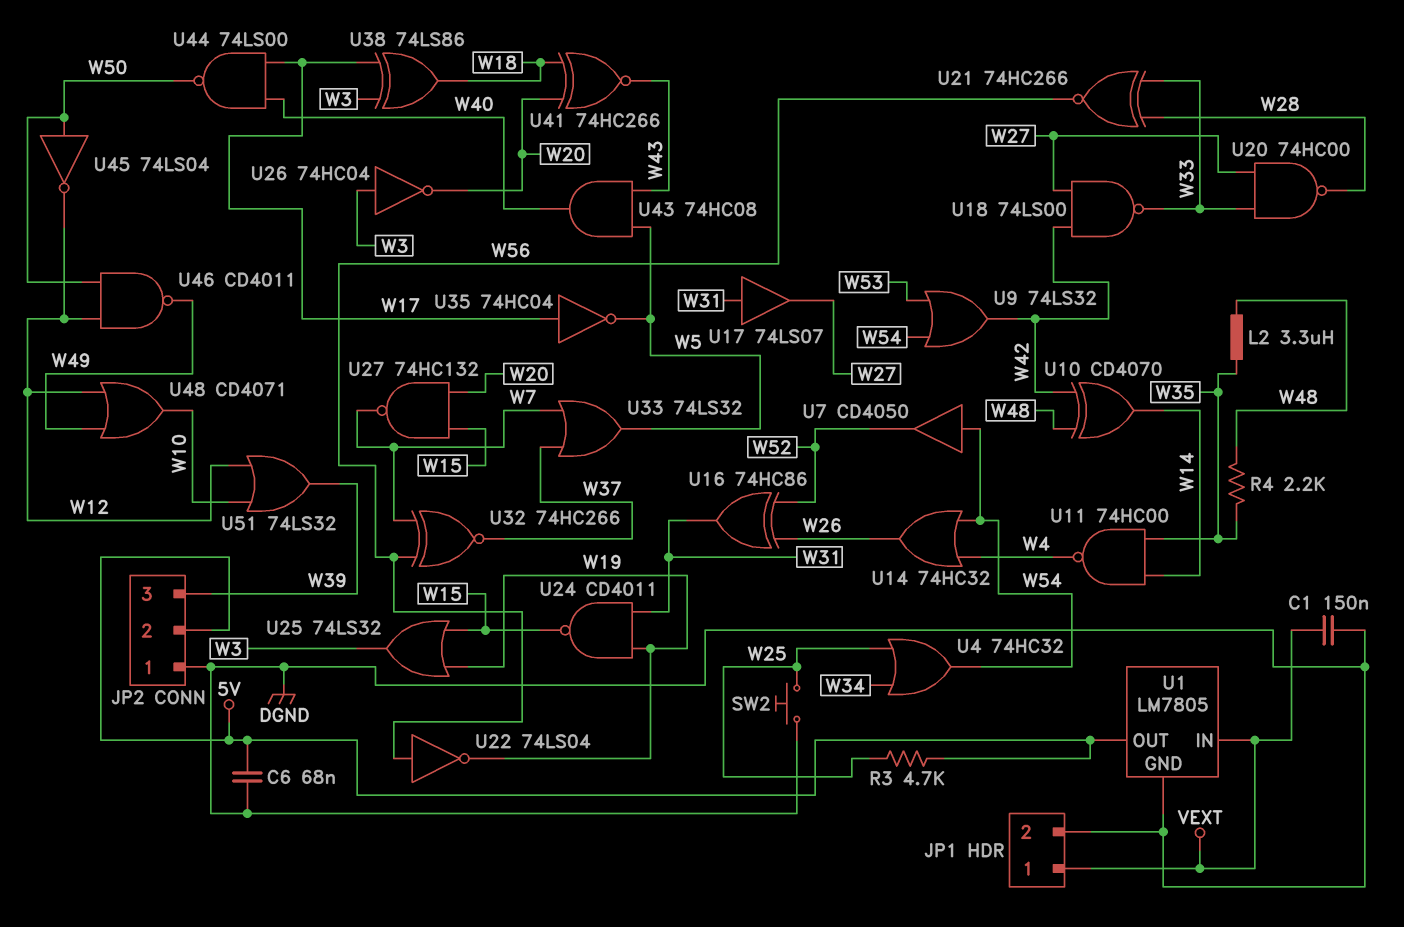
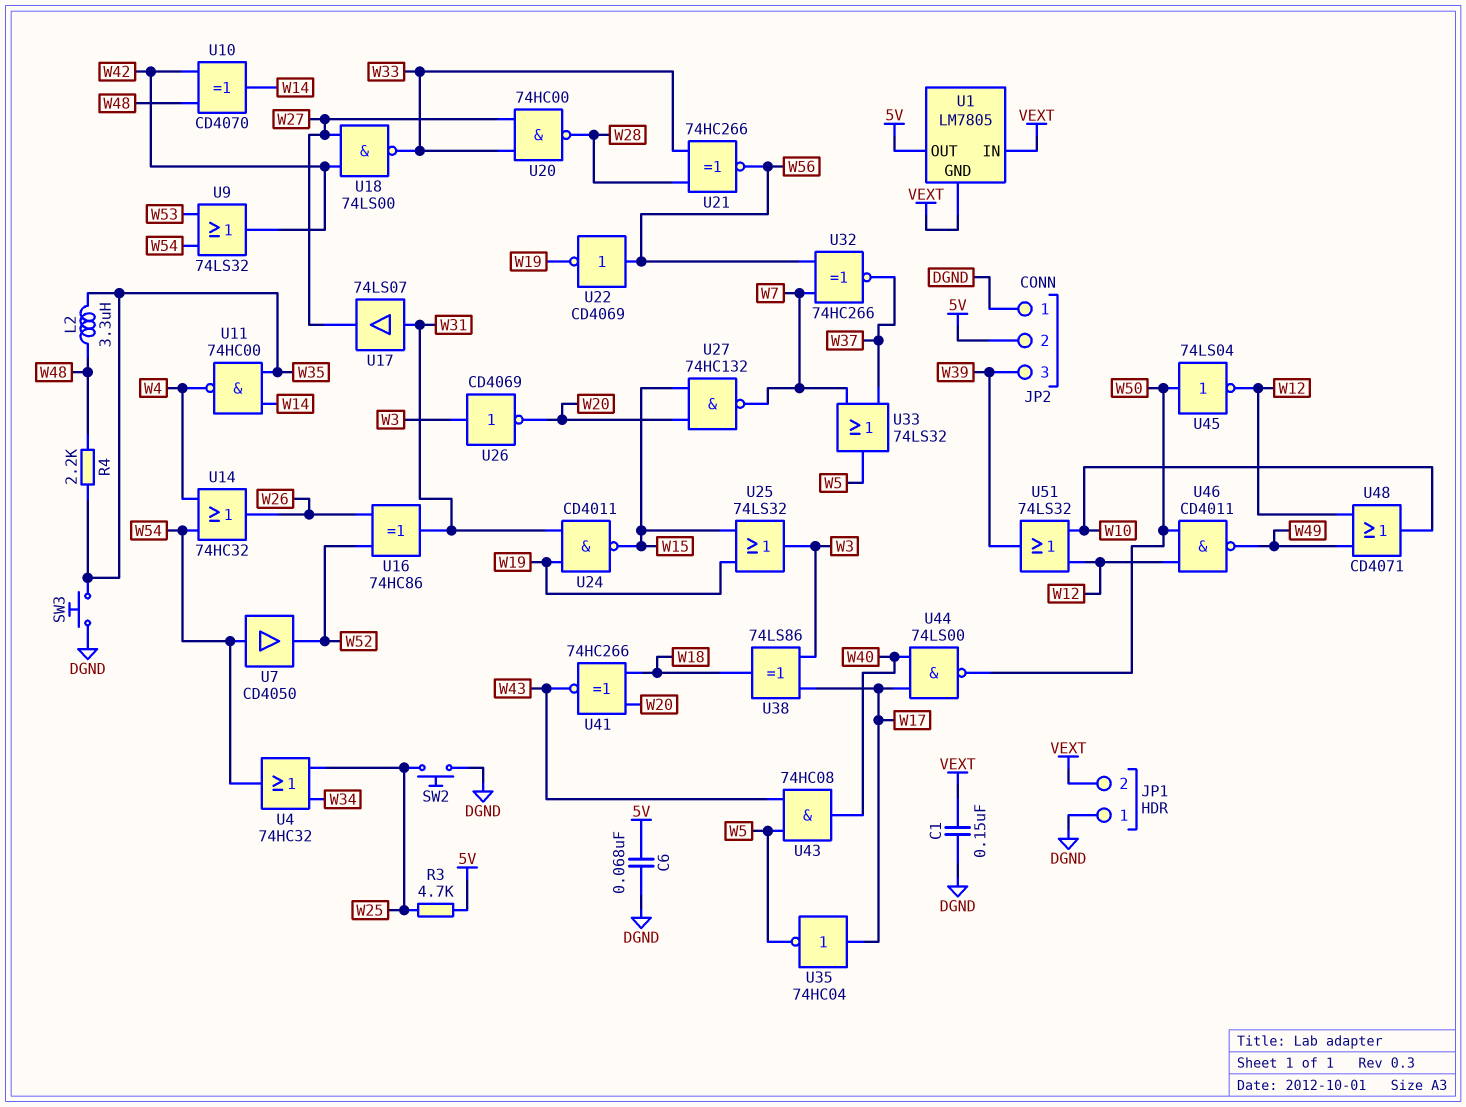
JP1 pin 1: VEXT -> DGND
JP1 pin 2: DGND -> VEXT
SW3: none -> button (DGND, W35)
U1 pin GND: DGND -> VEXT
U22: NOT 74LS04 (in W56, out W19) -> NOT CD4069 (in W56, out W19)
U26: NOT 74HC04 (in W3, out W20) -> NOT CD4069 (in W3, out W20)

